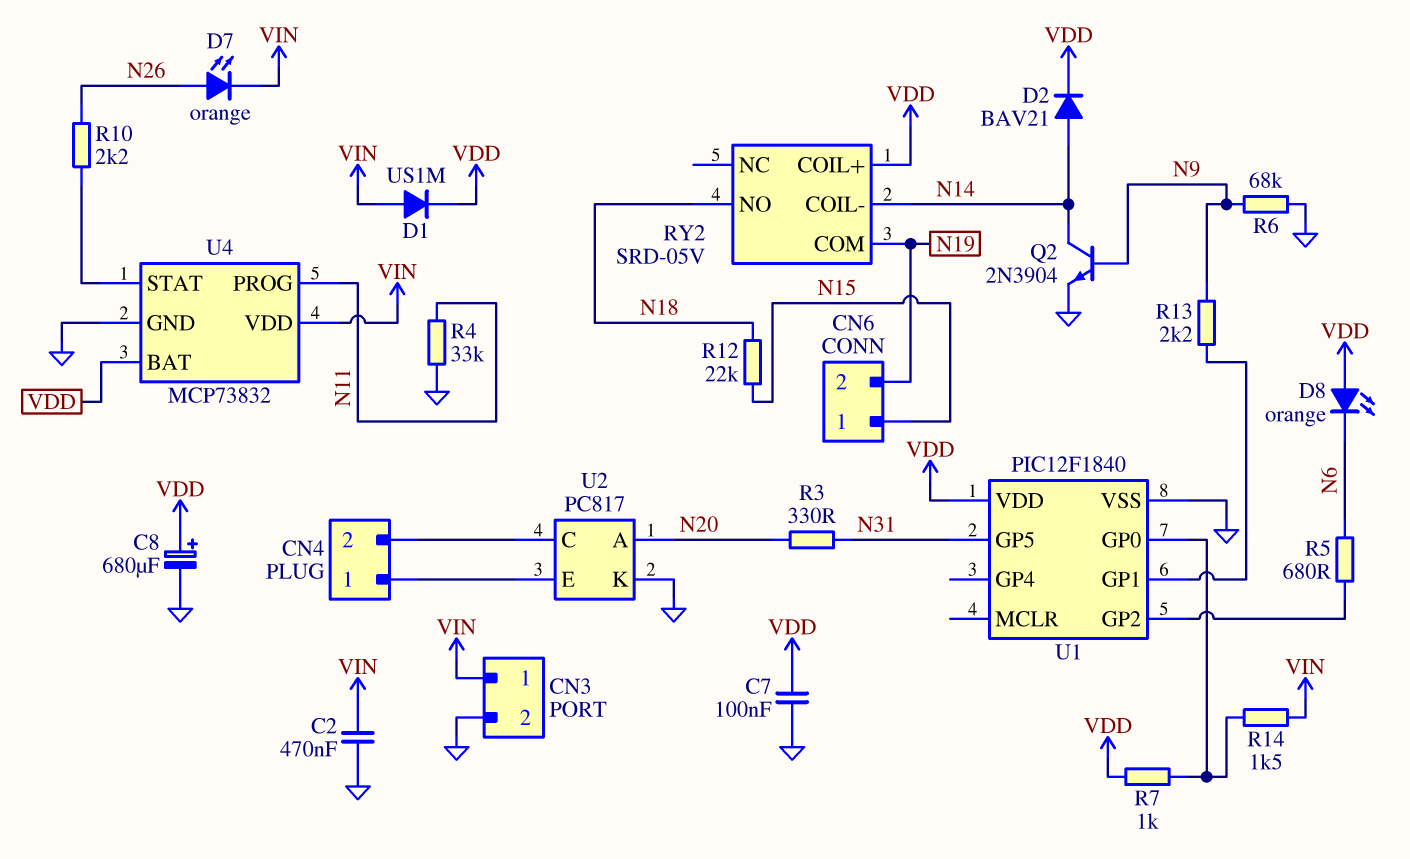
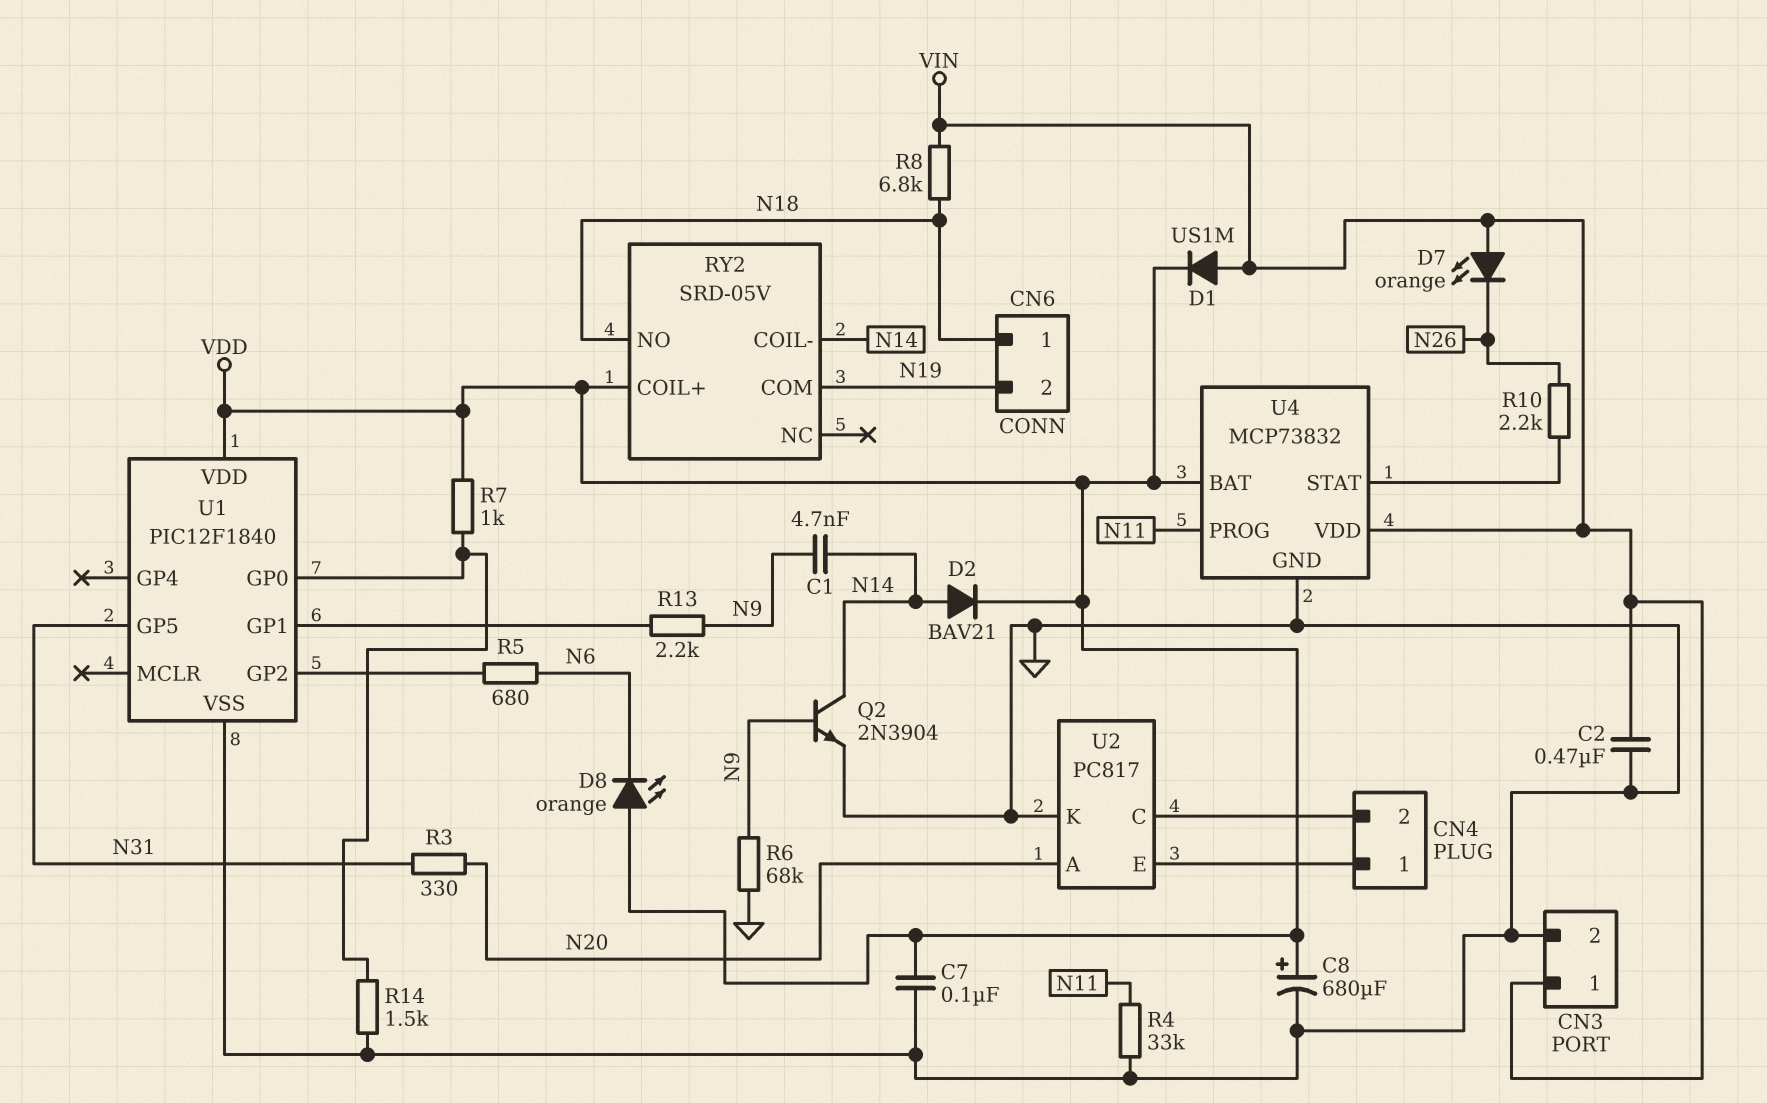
C1: none -> 4.7nF (N9, N14)
CN6 pin 1: N15 -> N18
D7: LED orange (A N26, K VIN) -> LED orange (A VIN, K N26)
R8: none -> 6.8k (N18, VIN)
R12: 22k (N15, N18) -> none
R14: 1.5k (U1/GP0, VIN) -> 1.5k (GND, U1/GP0)

